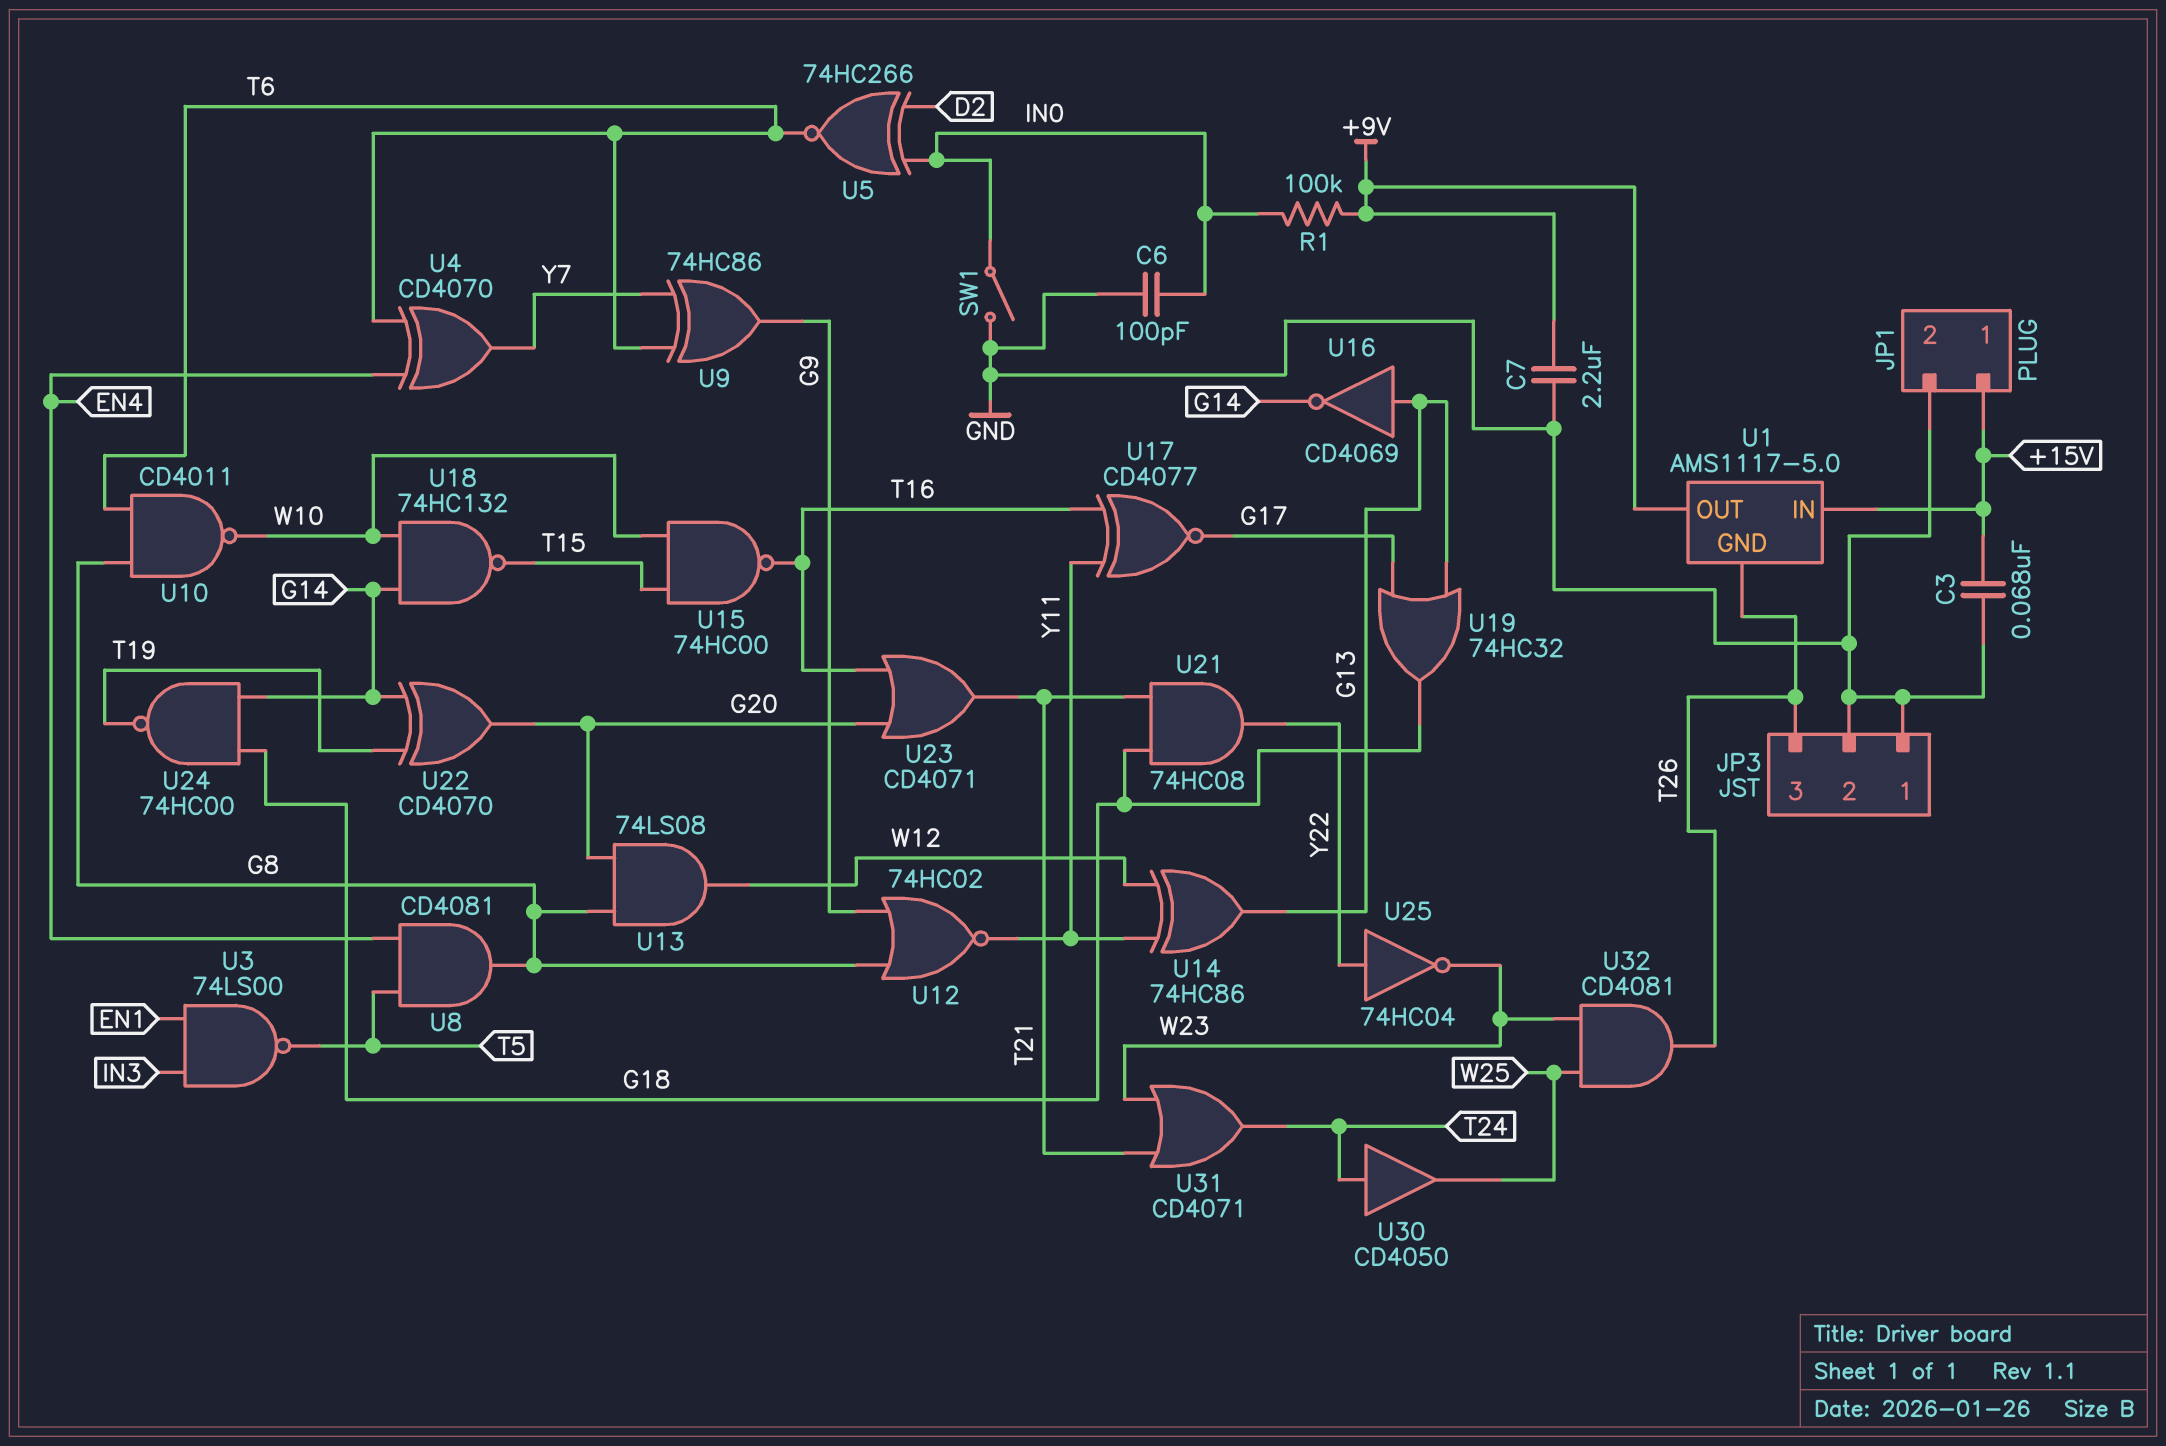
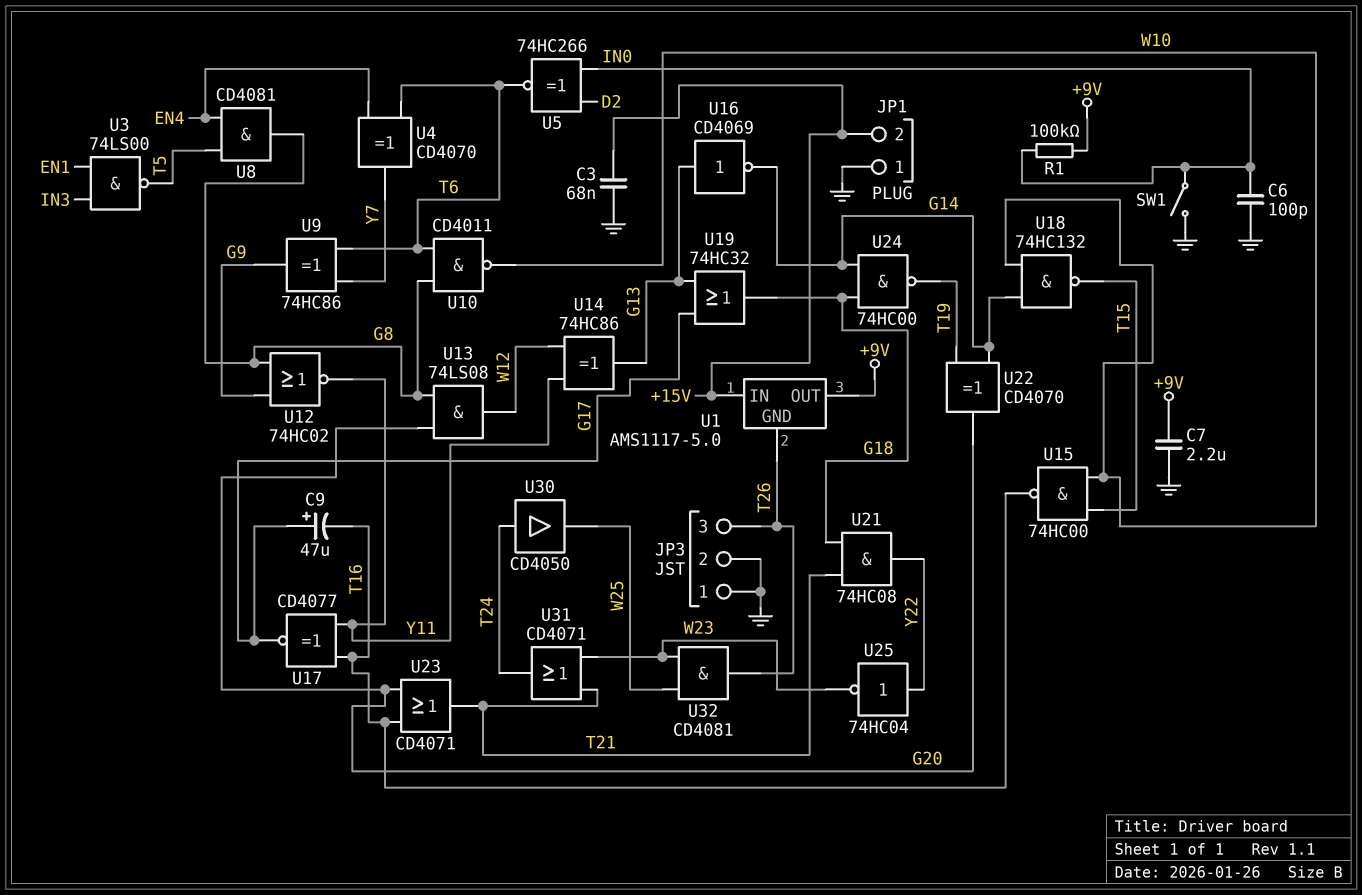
C9: none -> 47uF (plus G17, minus T16)
JP1 pin 1: +15V -> GND
JP1 pin 2: GND -> +15V

